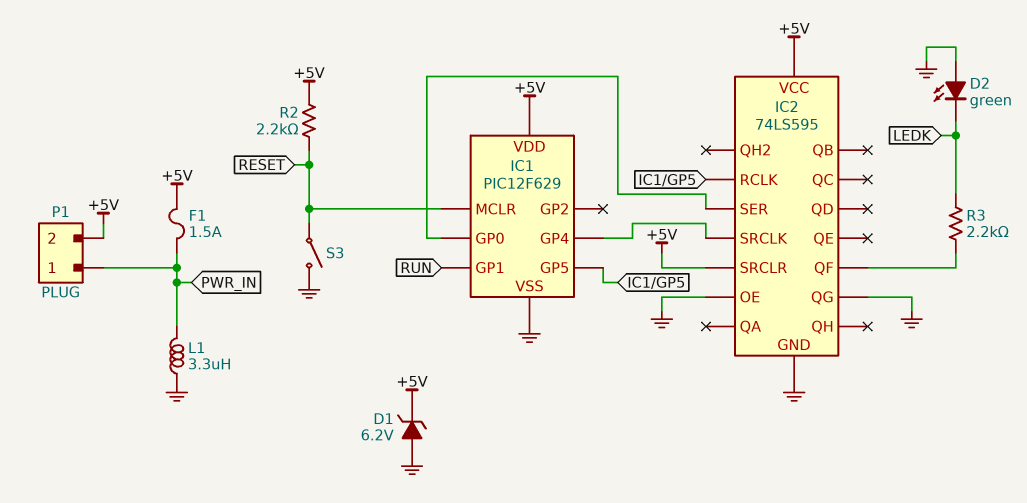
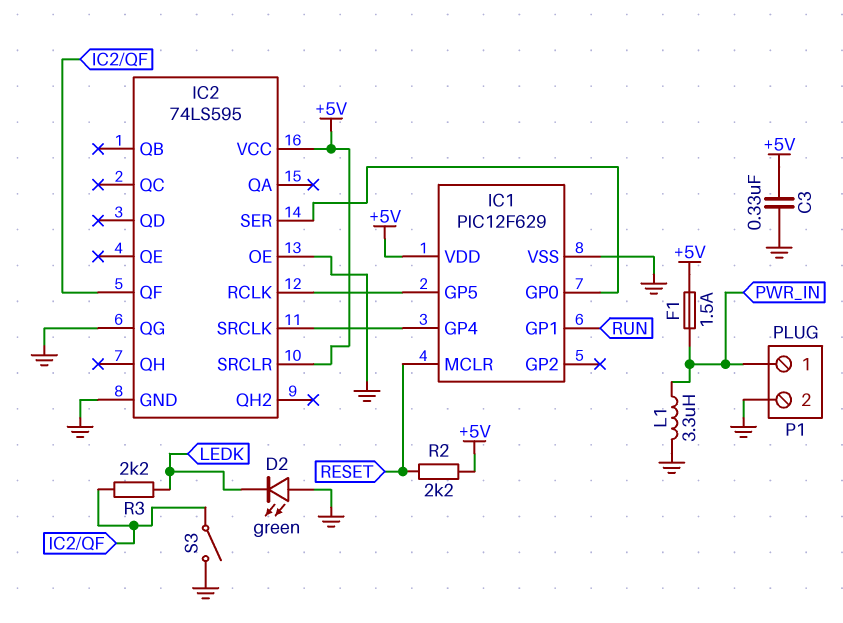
C3: none -> 330nF (+5V, GND)
D1: zener 6.2V (A GND, K +5V) -> none
P1 pin 2: +5V -> GND
S3: switch (GND, RESET) -> switch (GND, IC2/QF)

